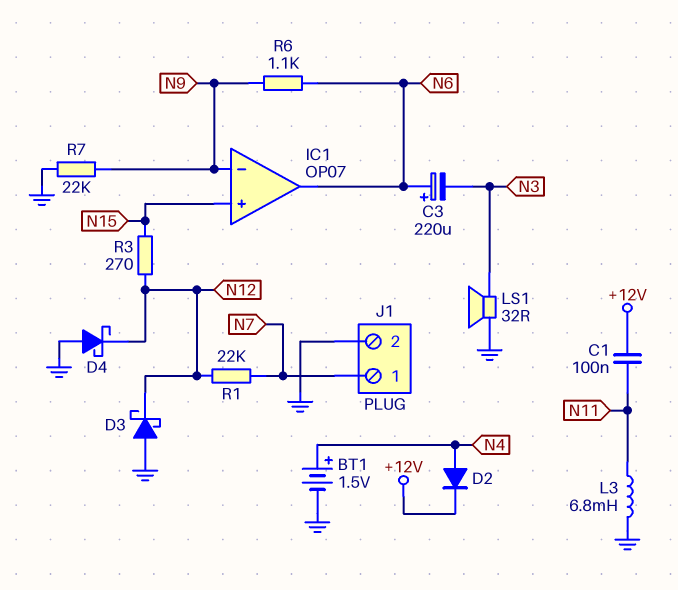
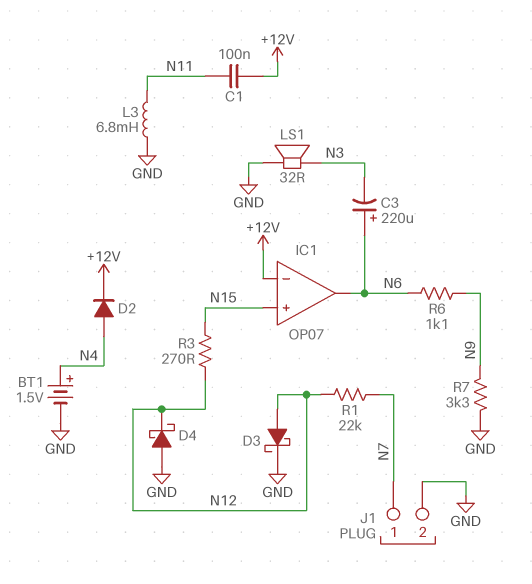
D3: schottky (A GND, K N12) -> schottky (A N12, K GND)
IC1 pin in-: N9 -> +12V
R7: 22k (GND, N9) -> 3.3k (GND, N9)

